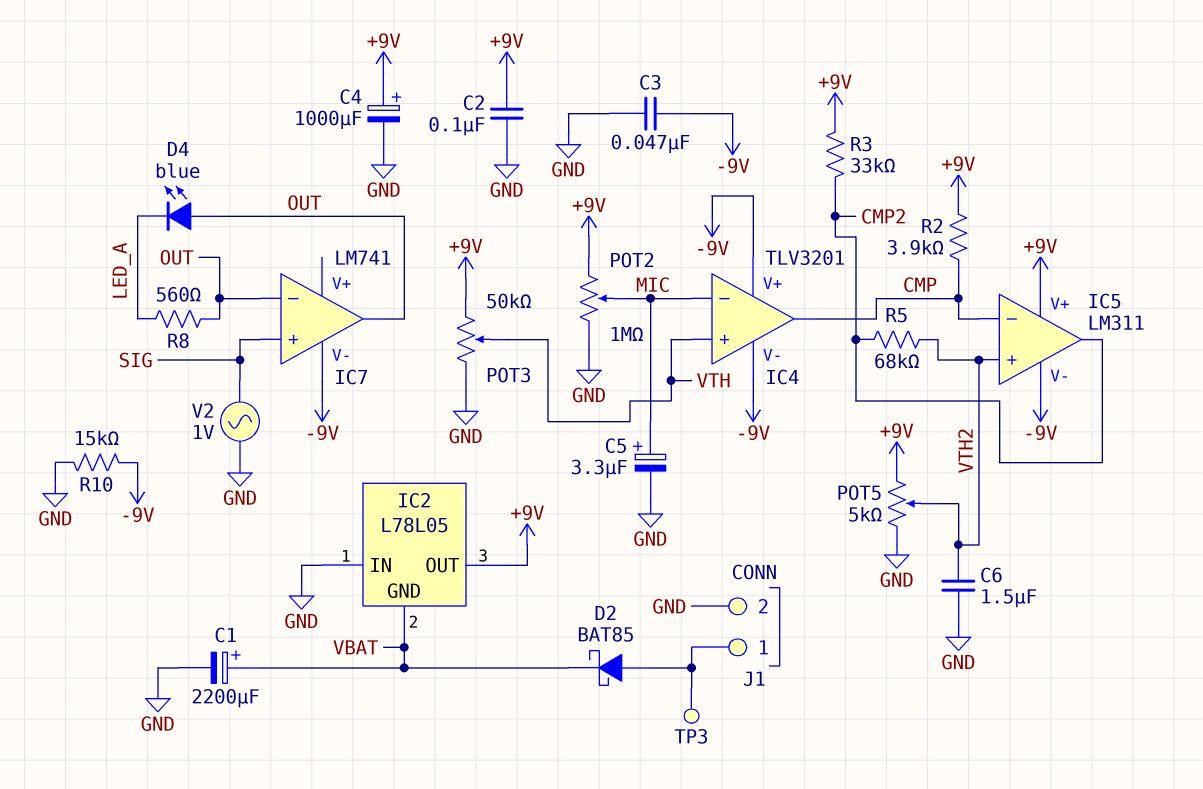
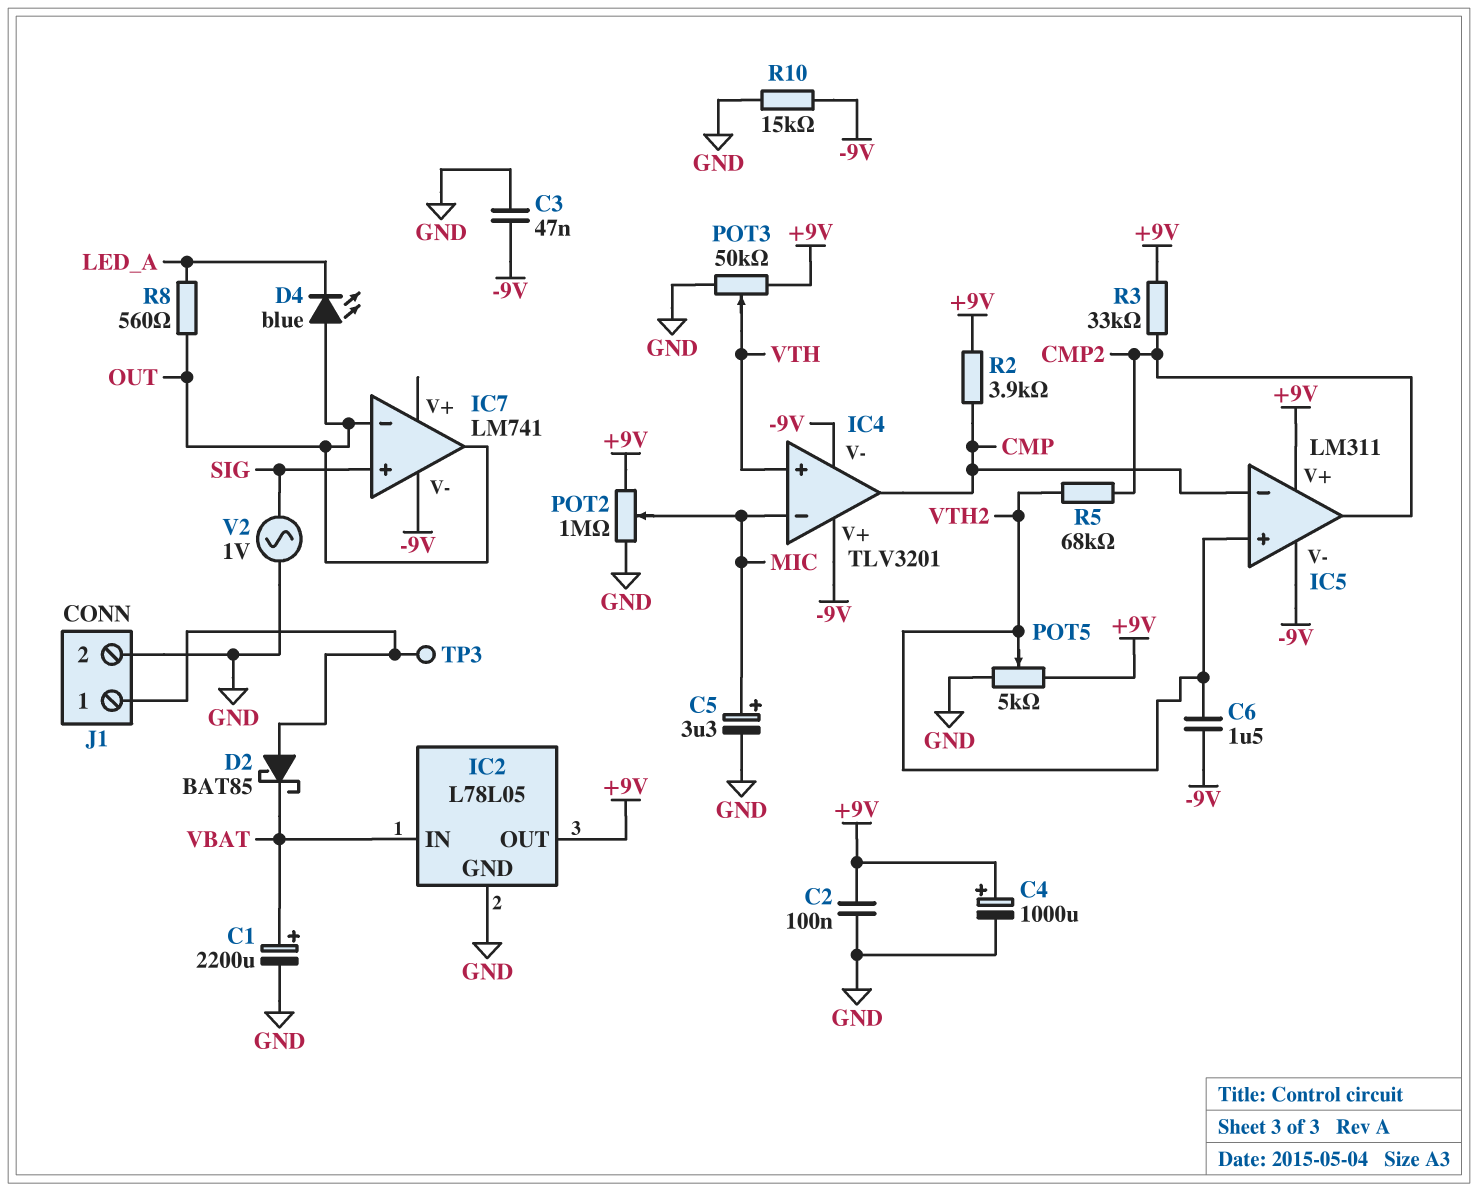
C6: 1.5uF (GND, VTH2) -> 1.5uF (-9V, VTH2)
IC2 pin GND: VBAT -> GND
IC2 pin IN: GND -> VBAT

